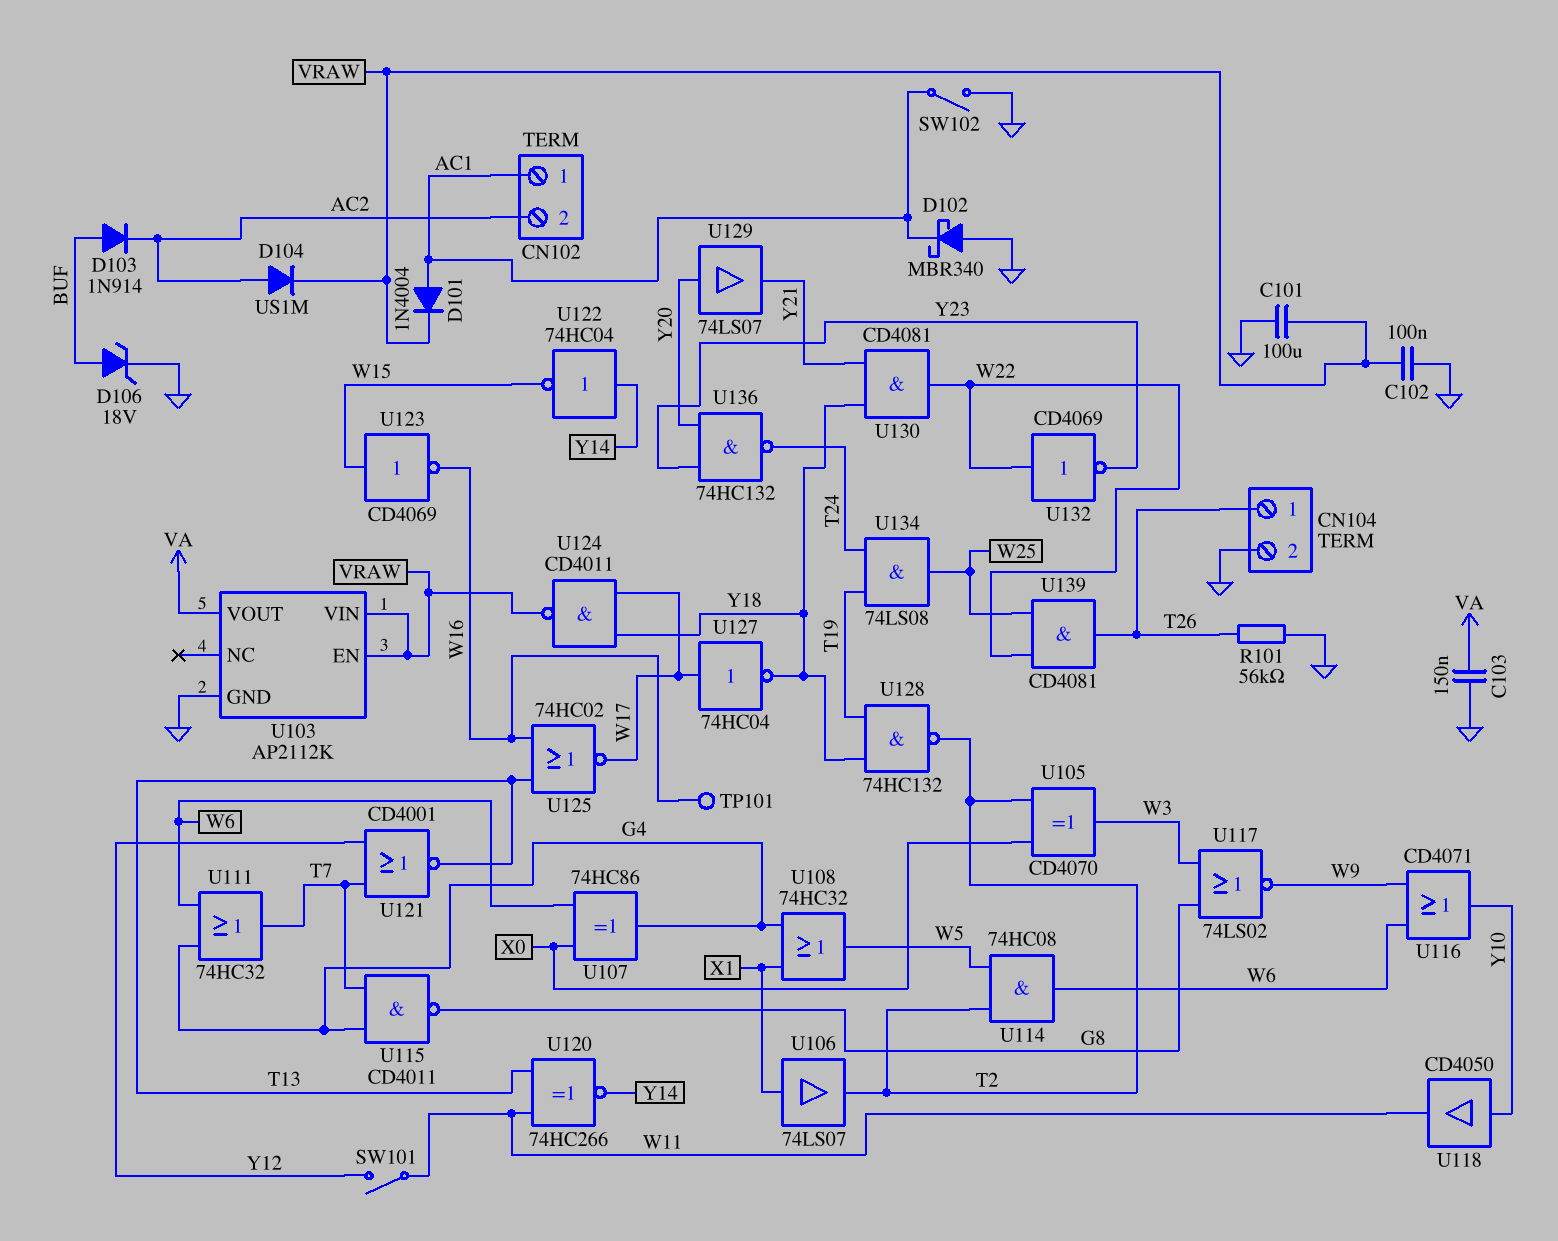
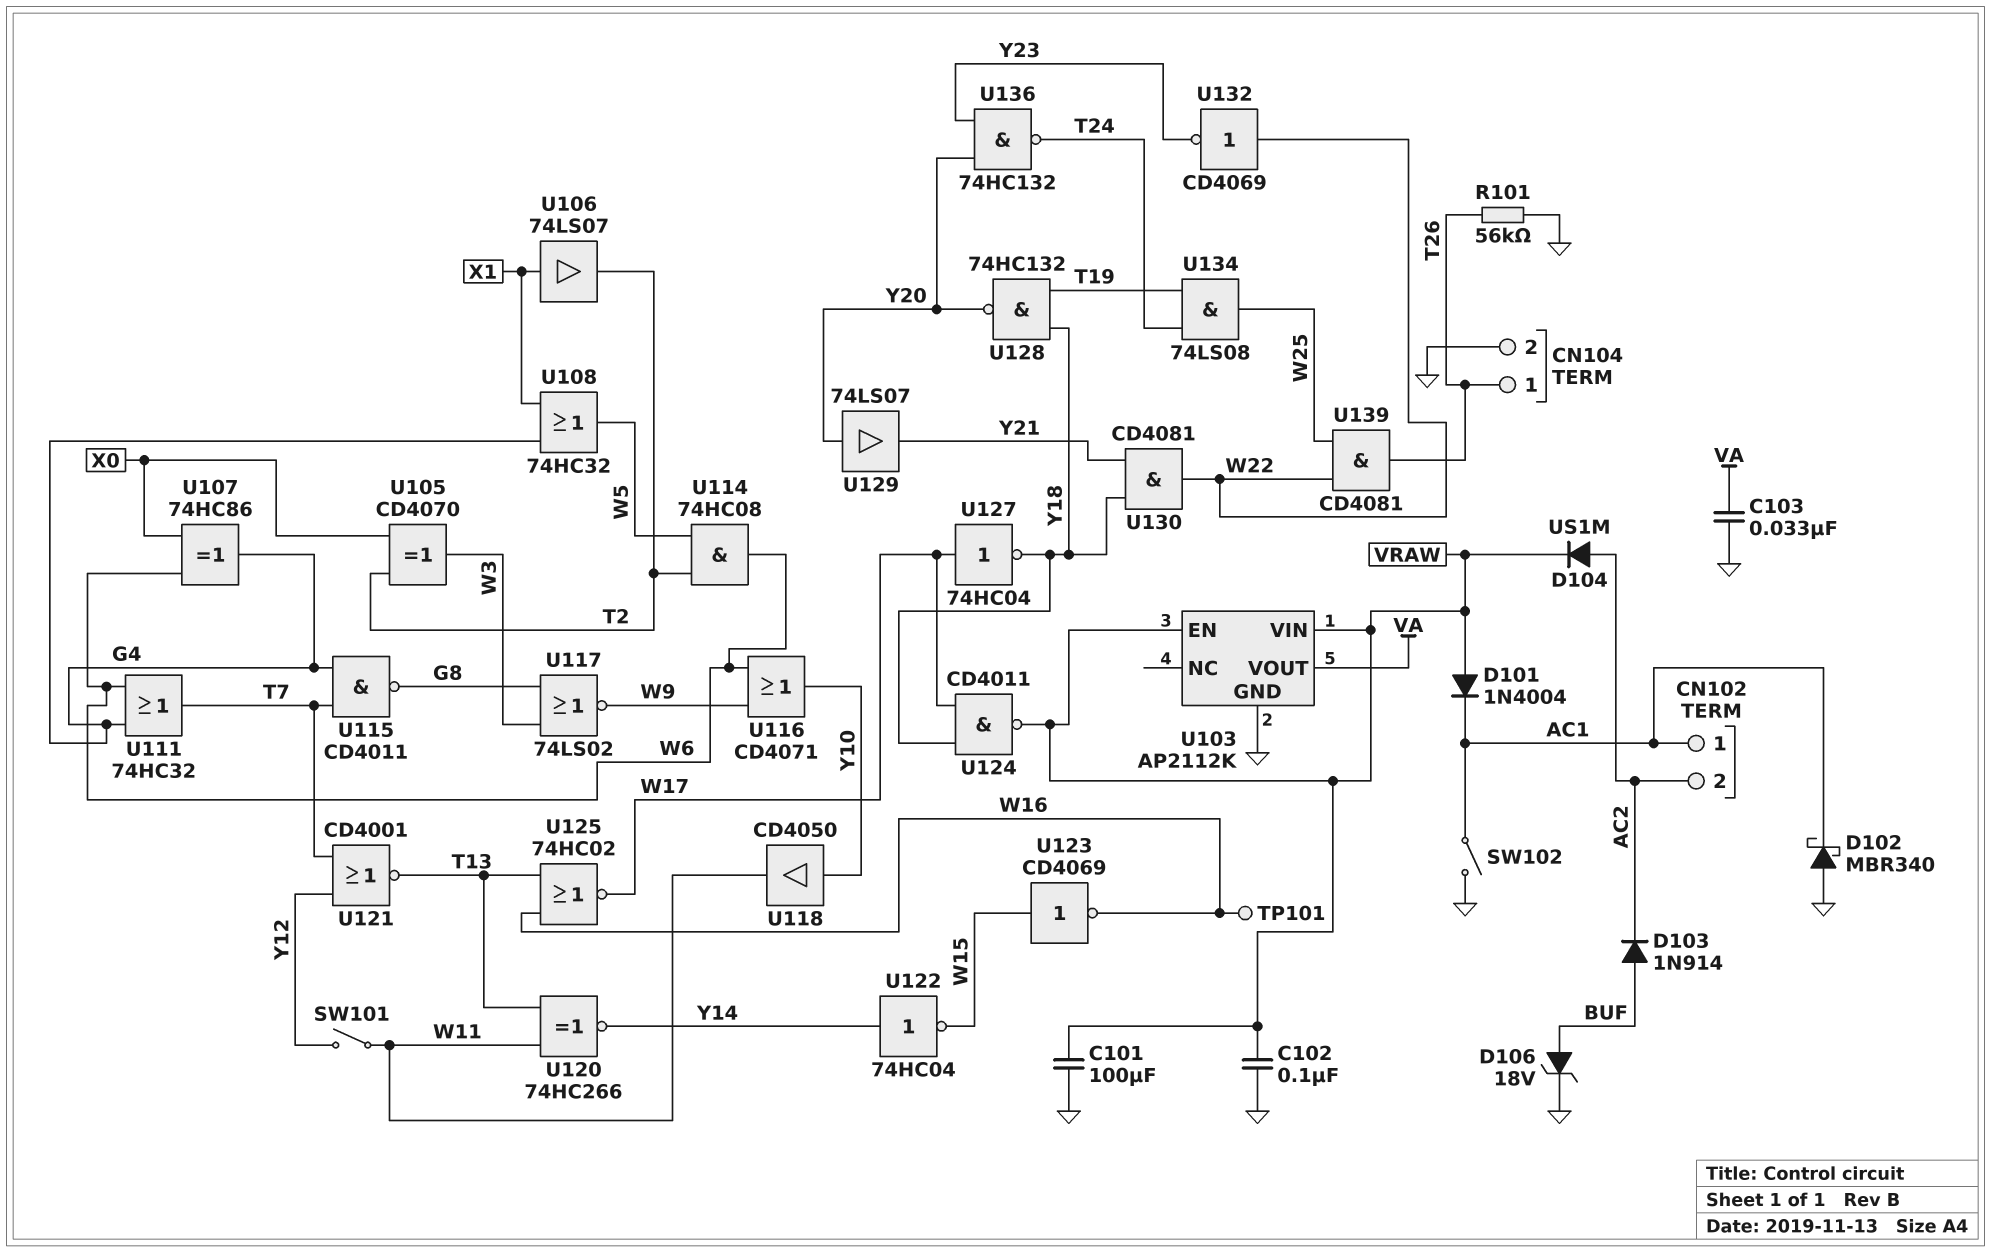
C103: 150nF (GND, VA) -> 33nF (GND, VA)
D101: diode 1N4004 (A AC1, K VRAW) -> diode 1N4004 (A VRAW, K AC1)
U128: NAND 74HC132 (in T19, in Y18, out T2) -> NAND 74HC132 (in T19, in Y18, out Y20)

